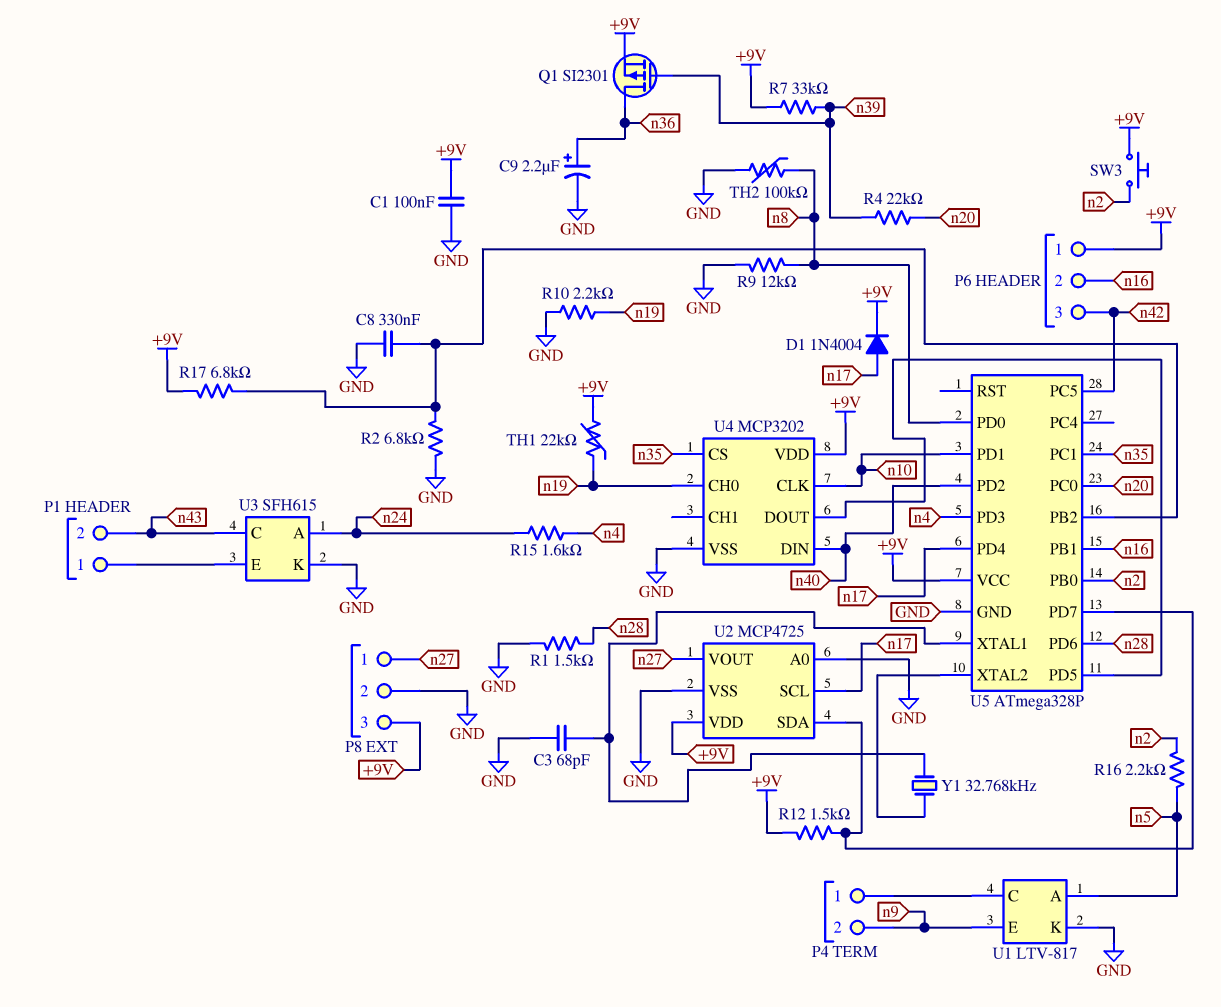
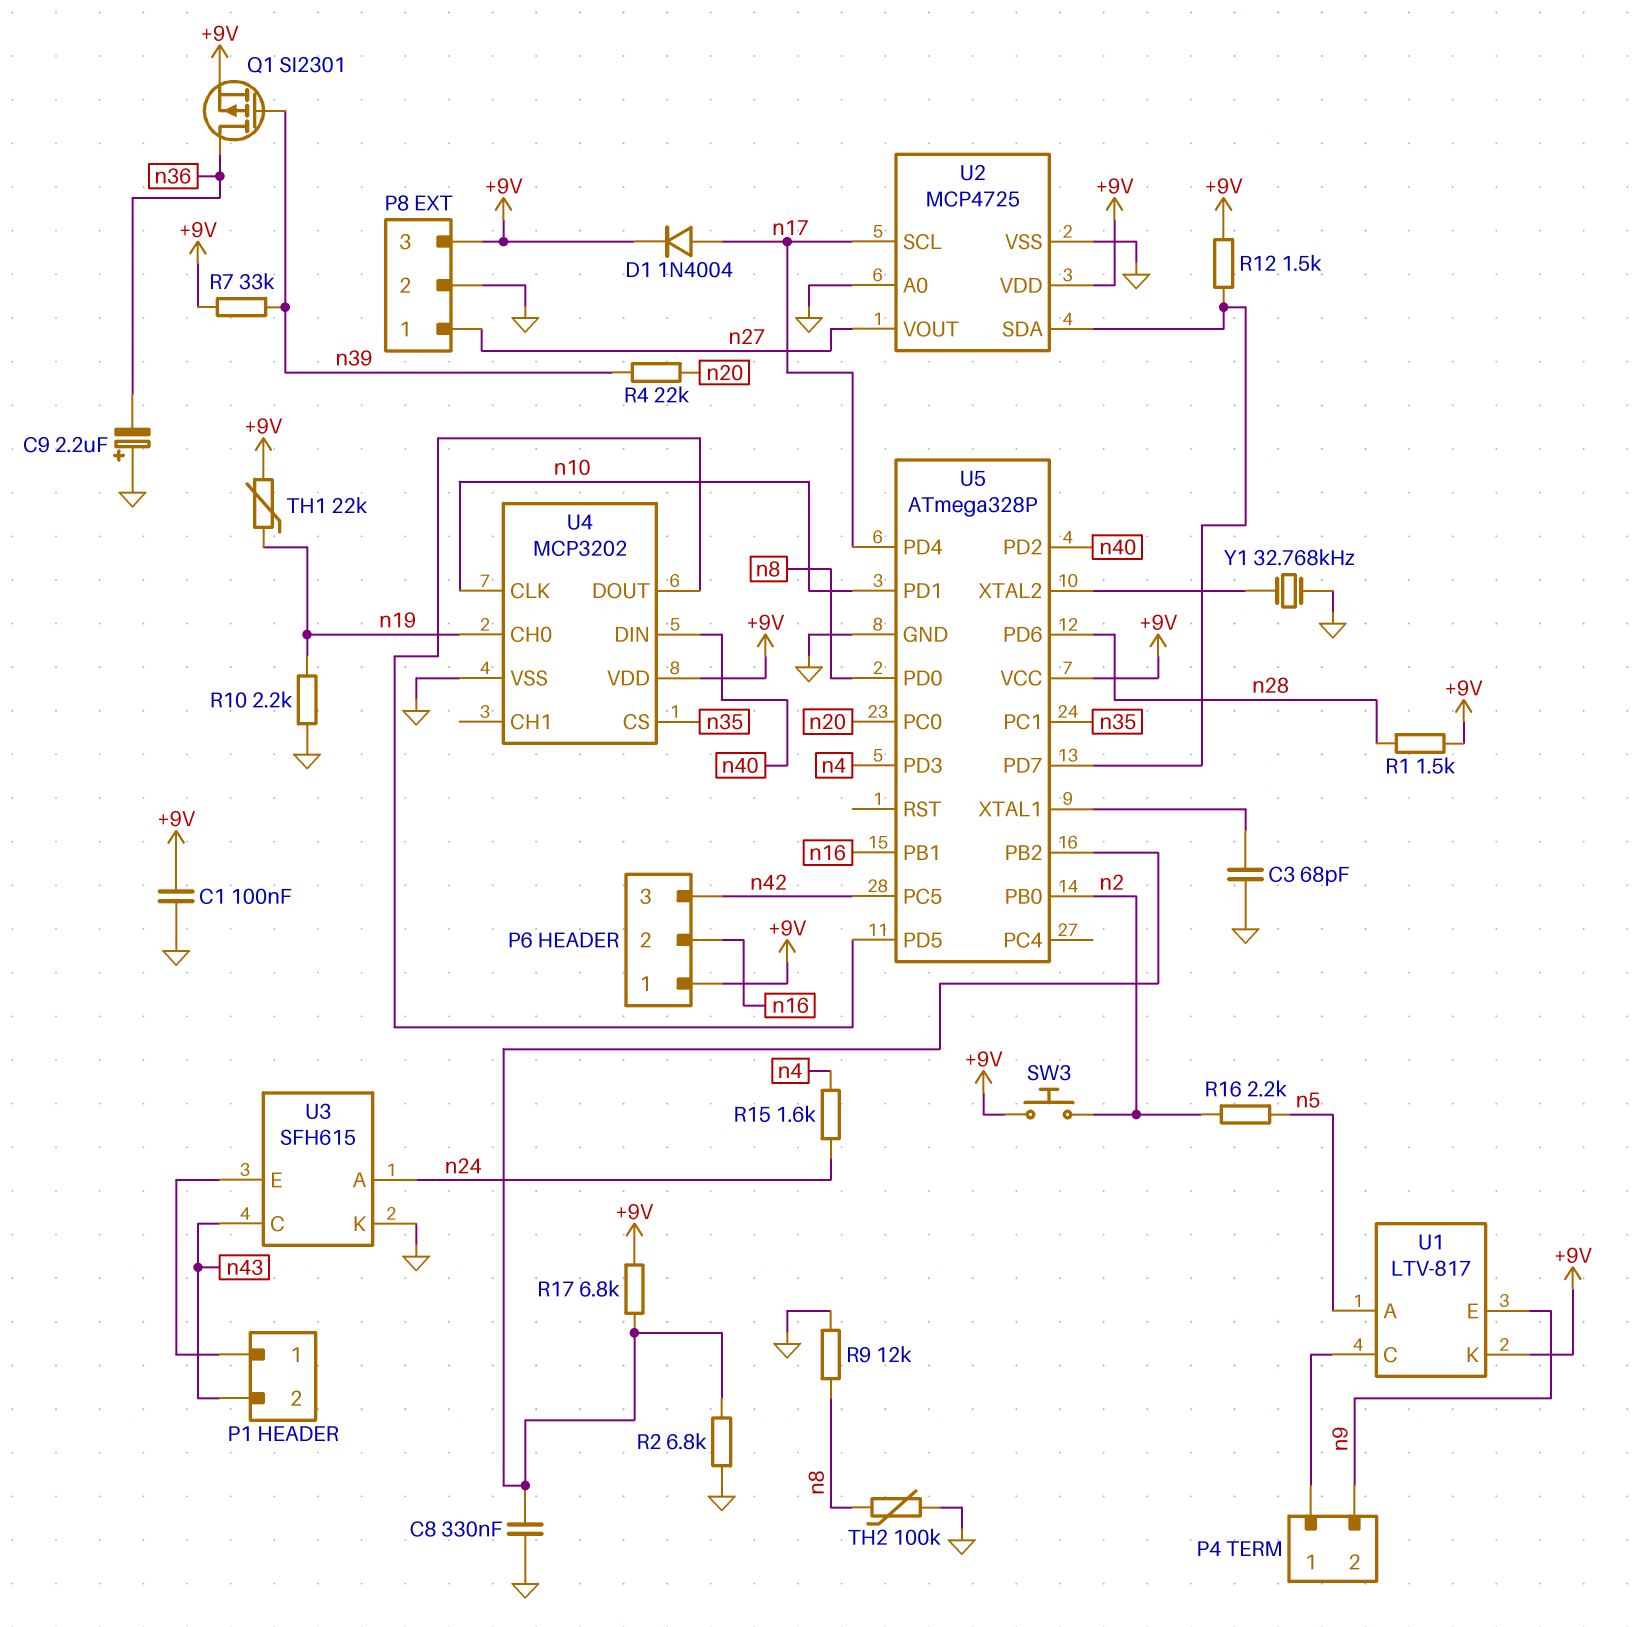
C9: 2.2uF (plus n36, minus GND) -> 2.2uF (plus GND, minus n36)
R1: 1.5k (GND, n28) -> 1.5k (+9V, n28)
U1 pin K: GND -> +9V
Y1: 32.768kHz (U5/XTAL1, U5/XTAL2) -> 32.768kHz (GND, U5/XTAL2)

